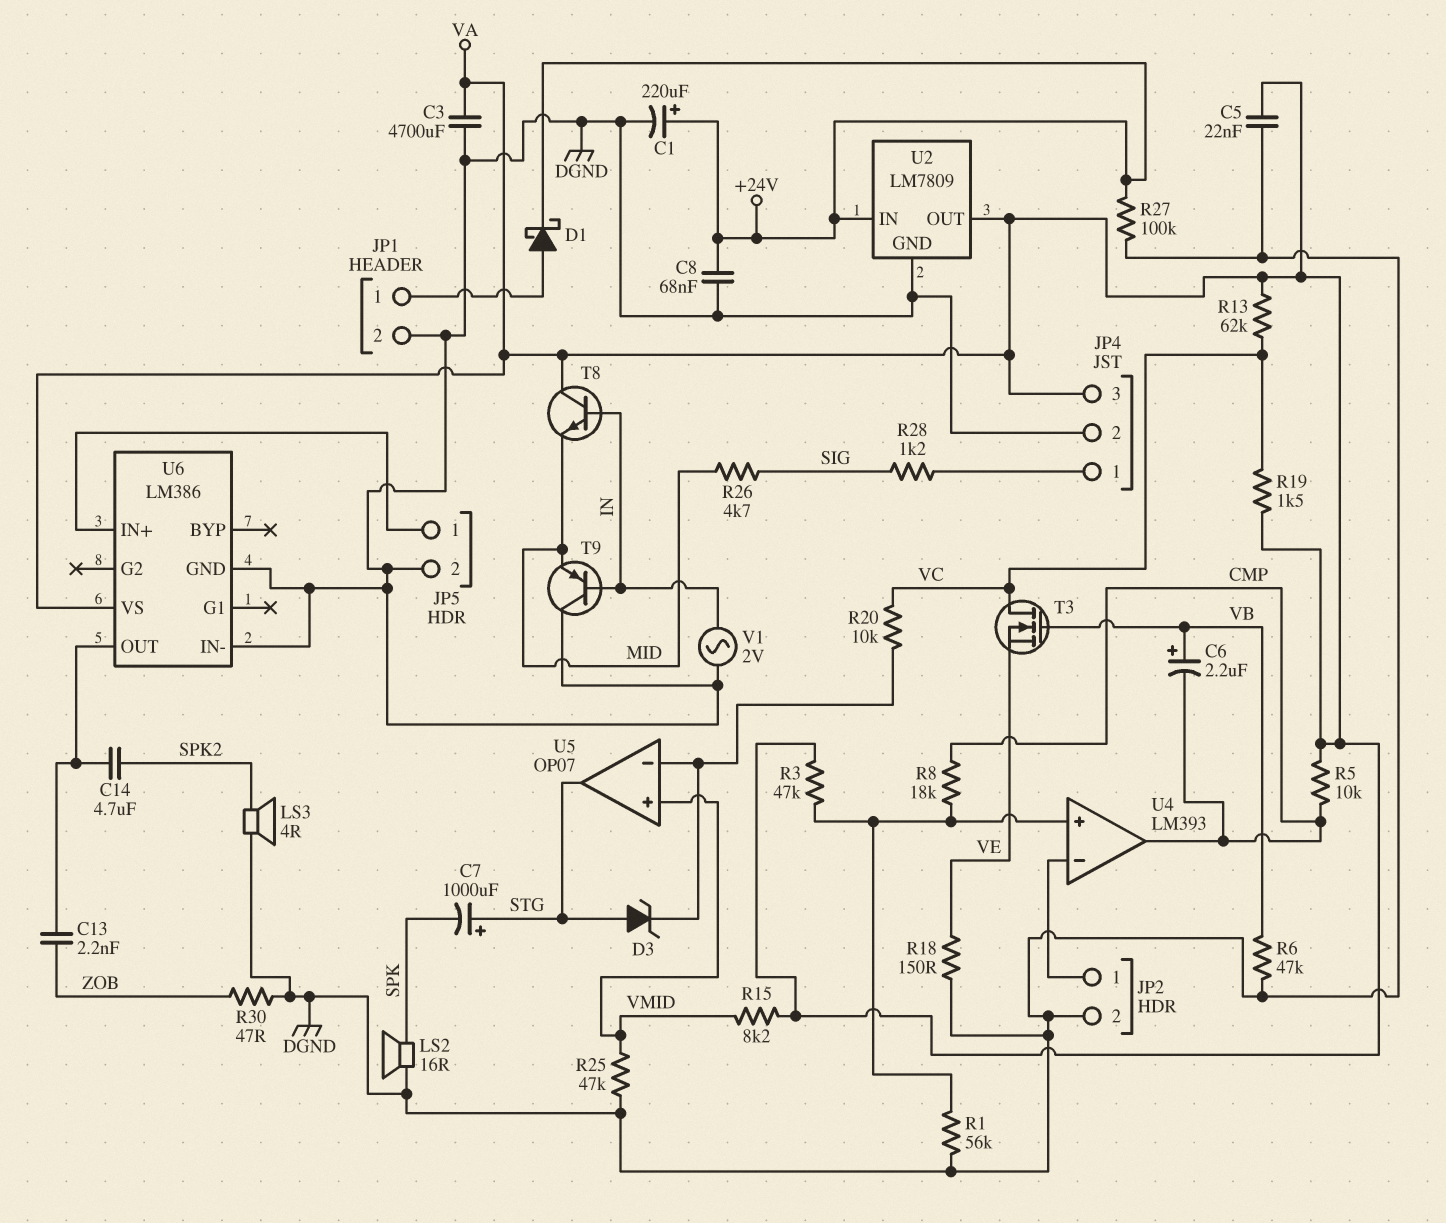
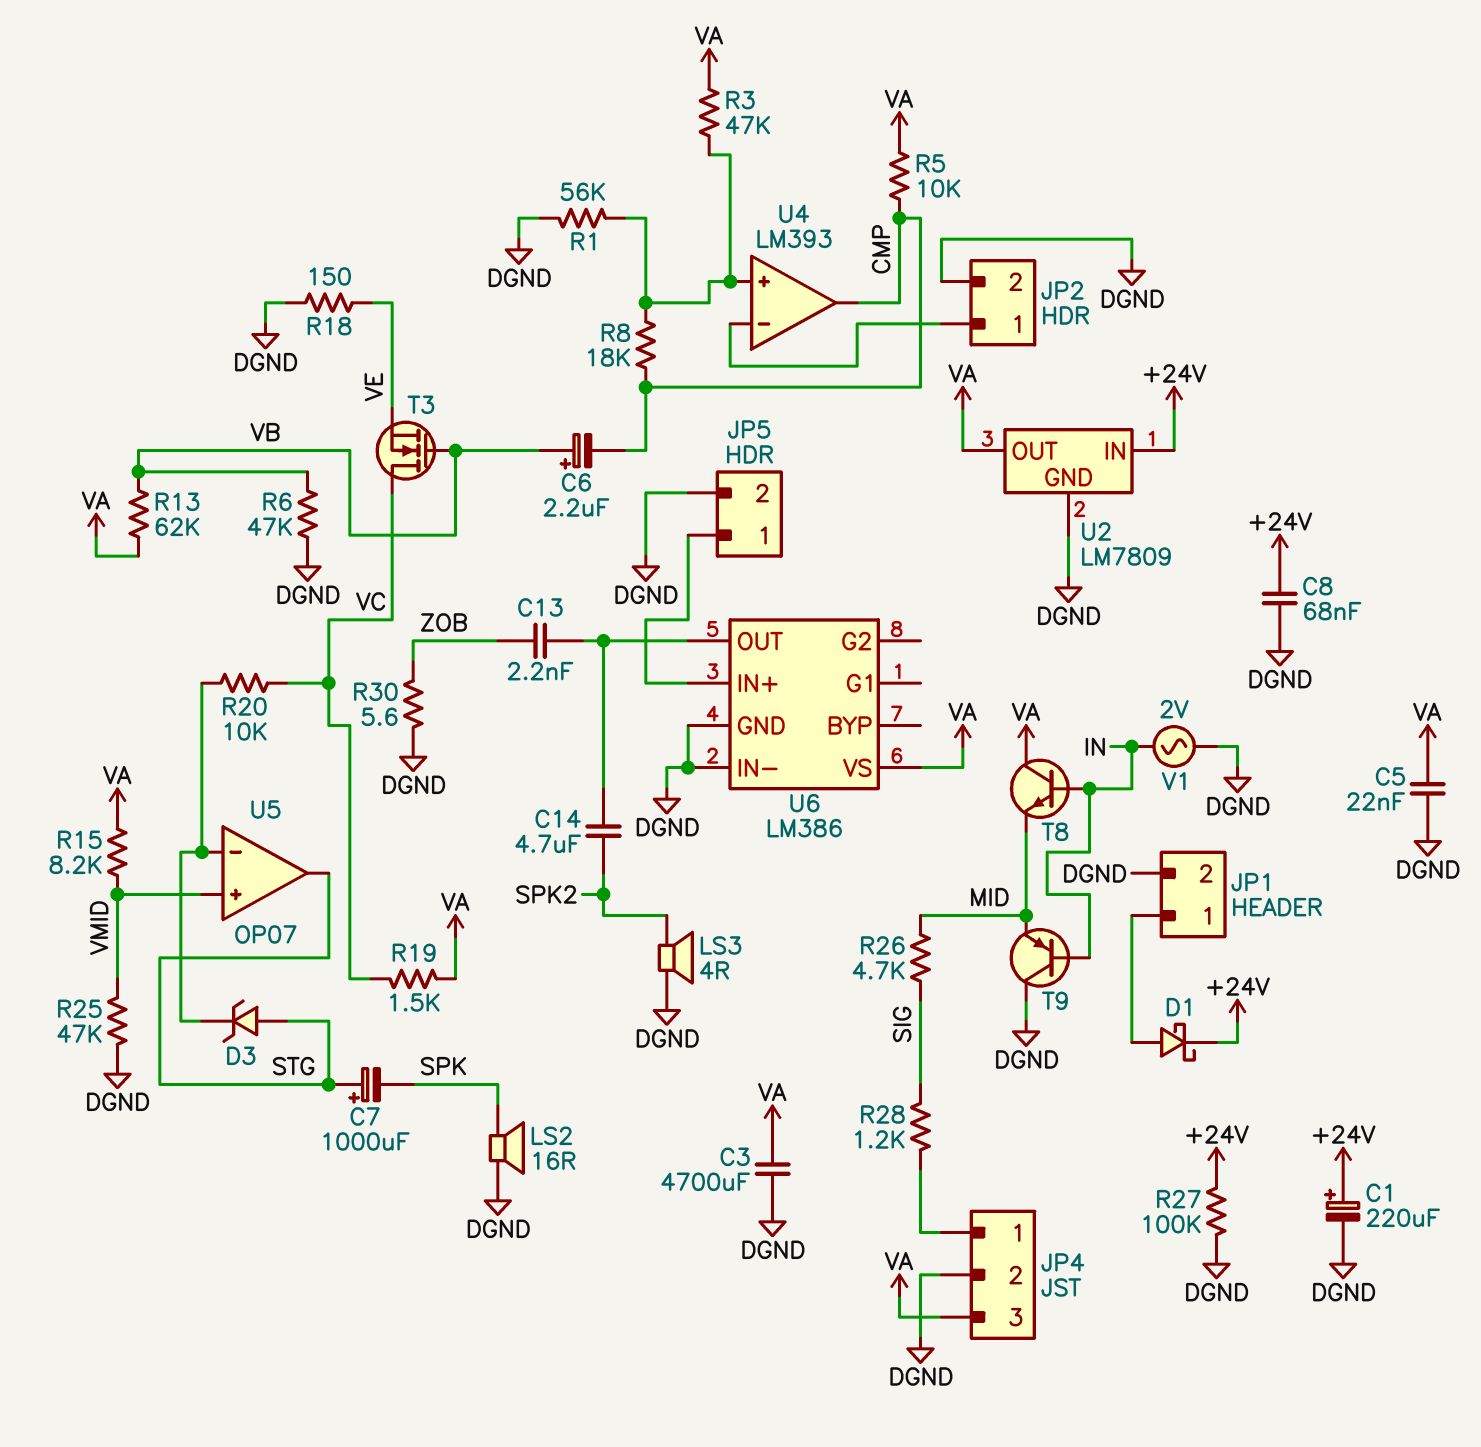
R13: 62k (VA, VC) -> 62k (VA, VB)
R30: 47 (DGND, ZOB) -> 5.6 (DGND, ZOB)

